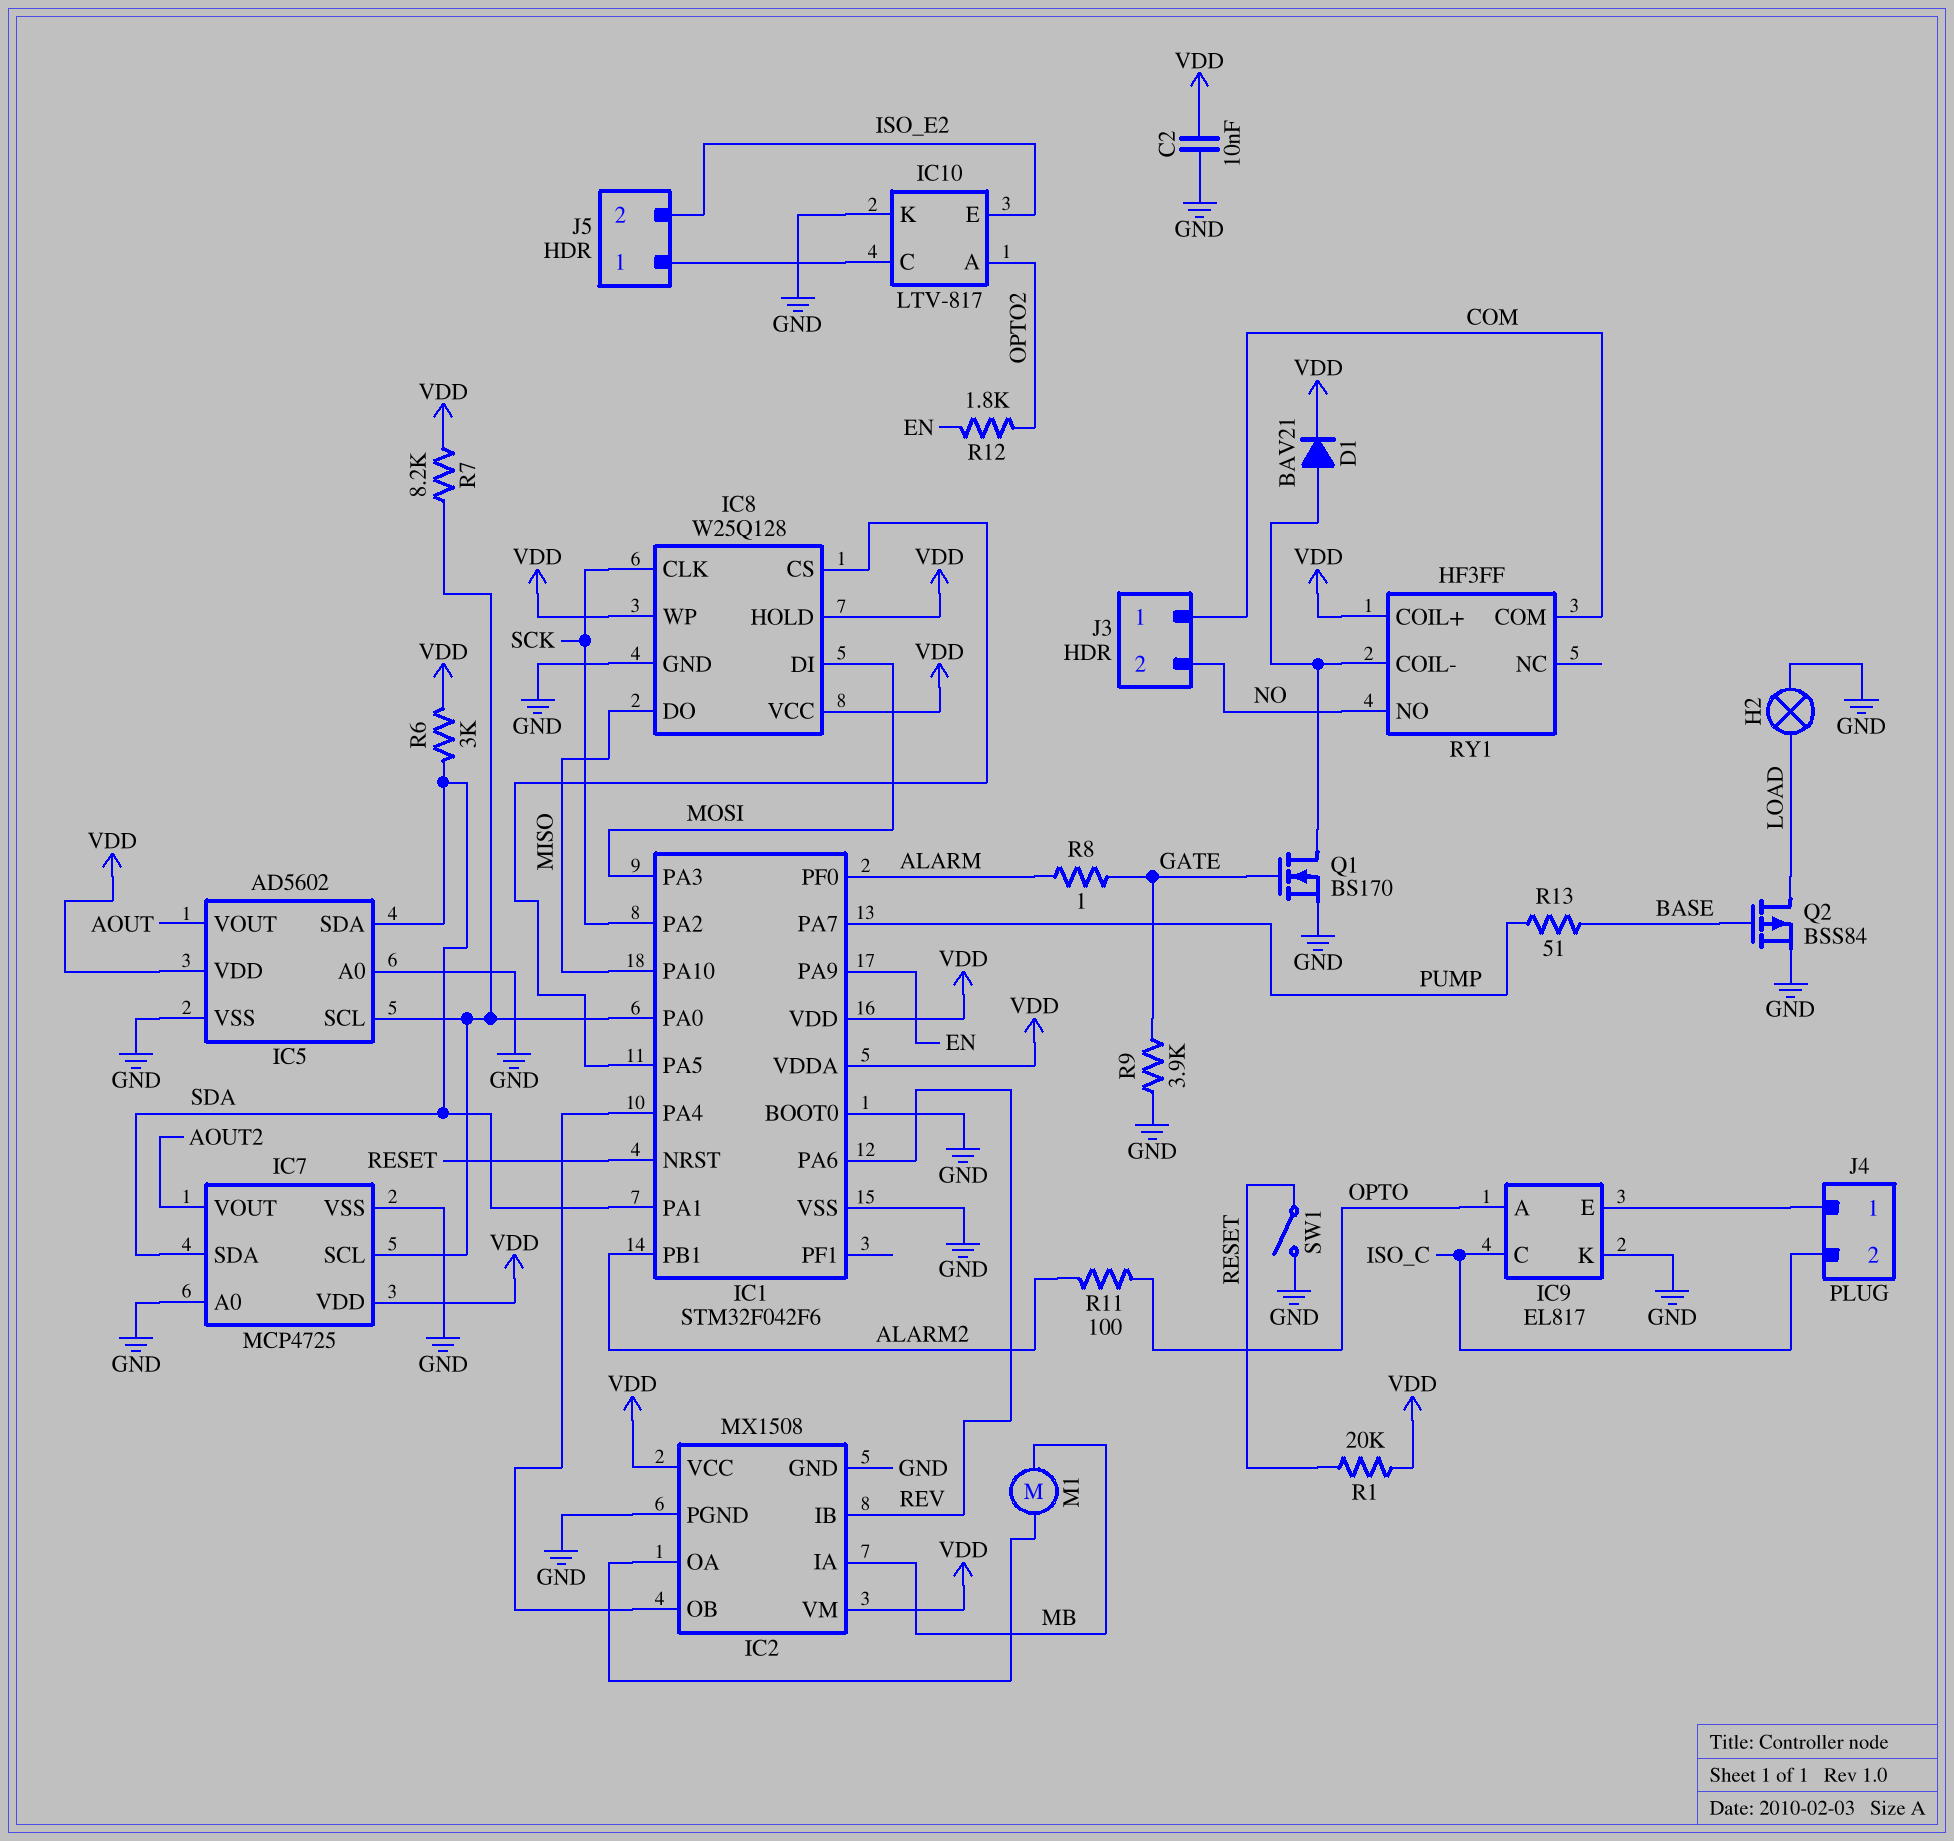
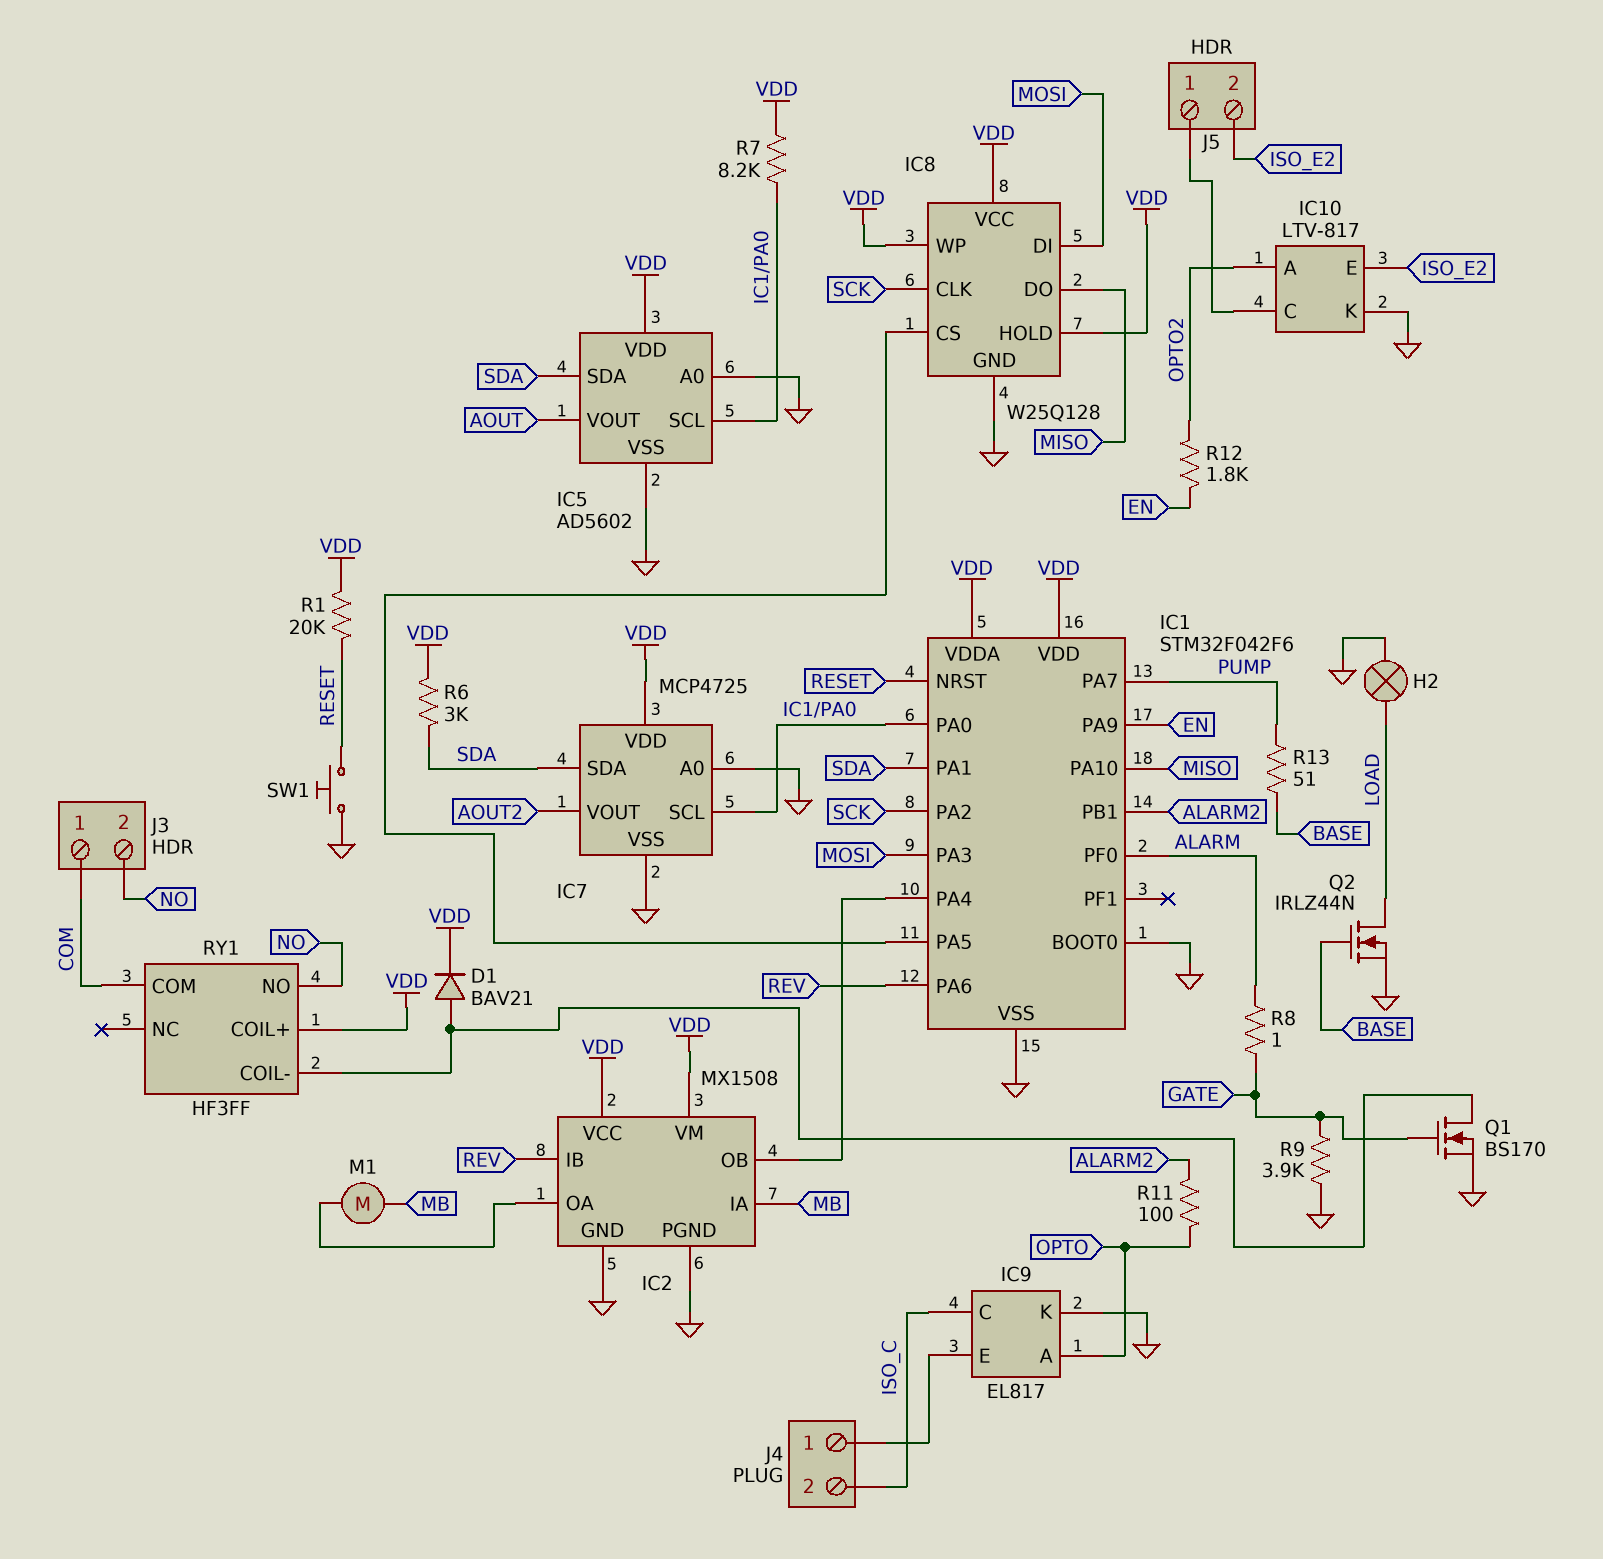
C2: 10nF (GND, VDD) -> none
Q2: PMOS BSS84 (G BASE, D LOAD, S GND) -> NMOS IRLZ44N (G BASE, D LOAD, S GND)
SW1: switch (GND, RESET) -> button (GND, RESET)

